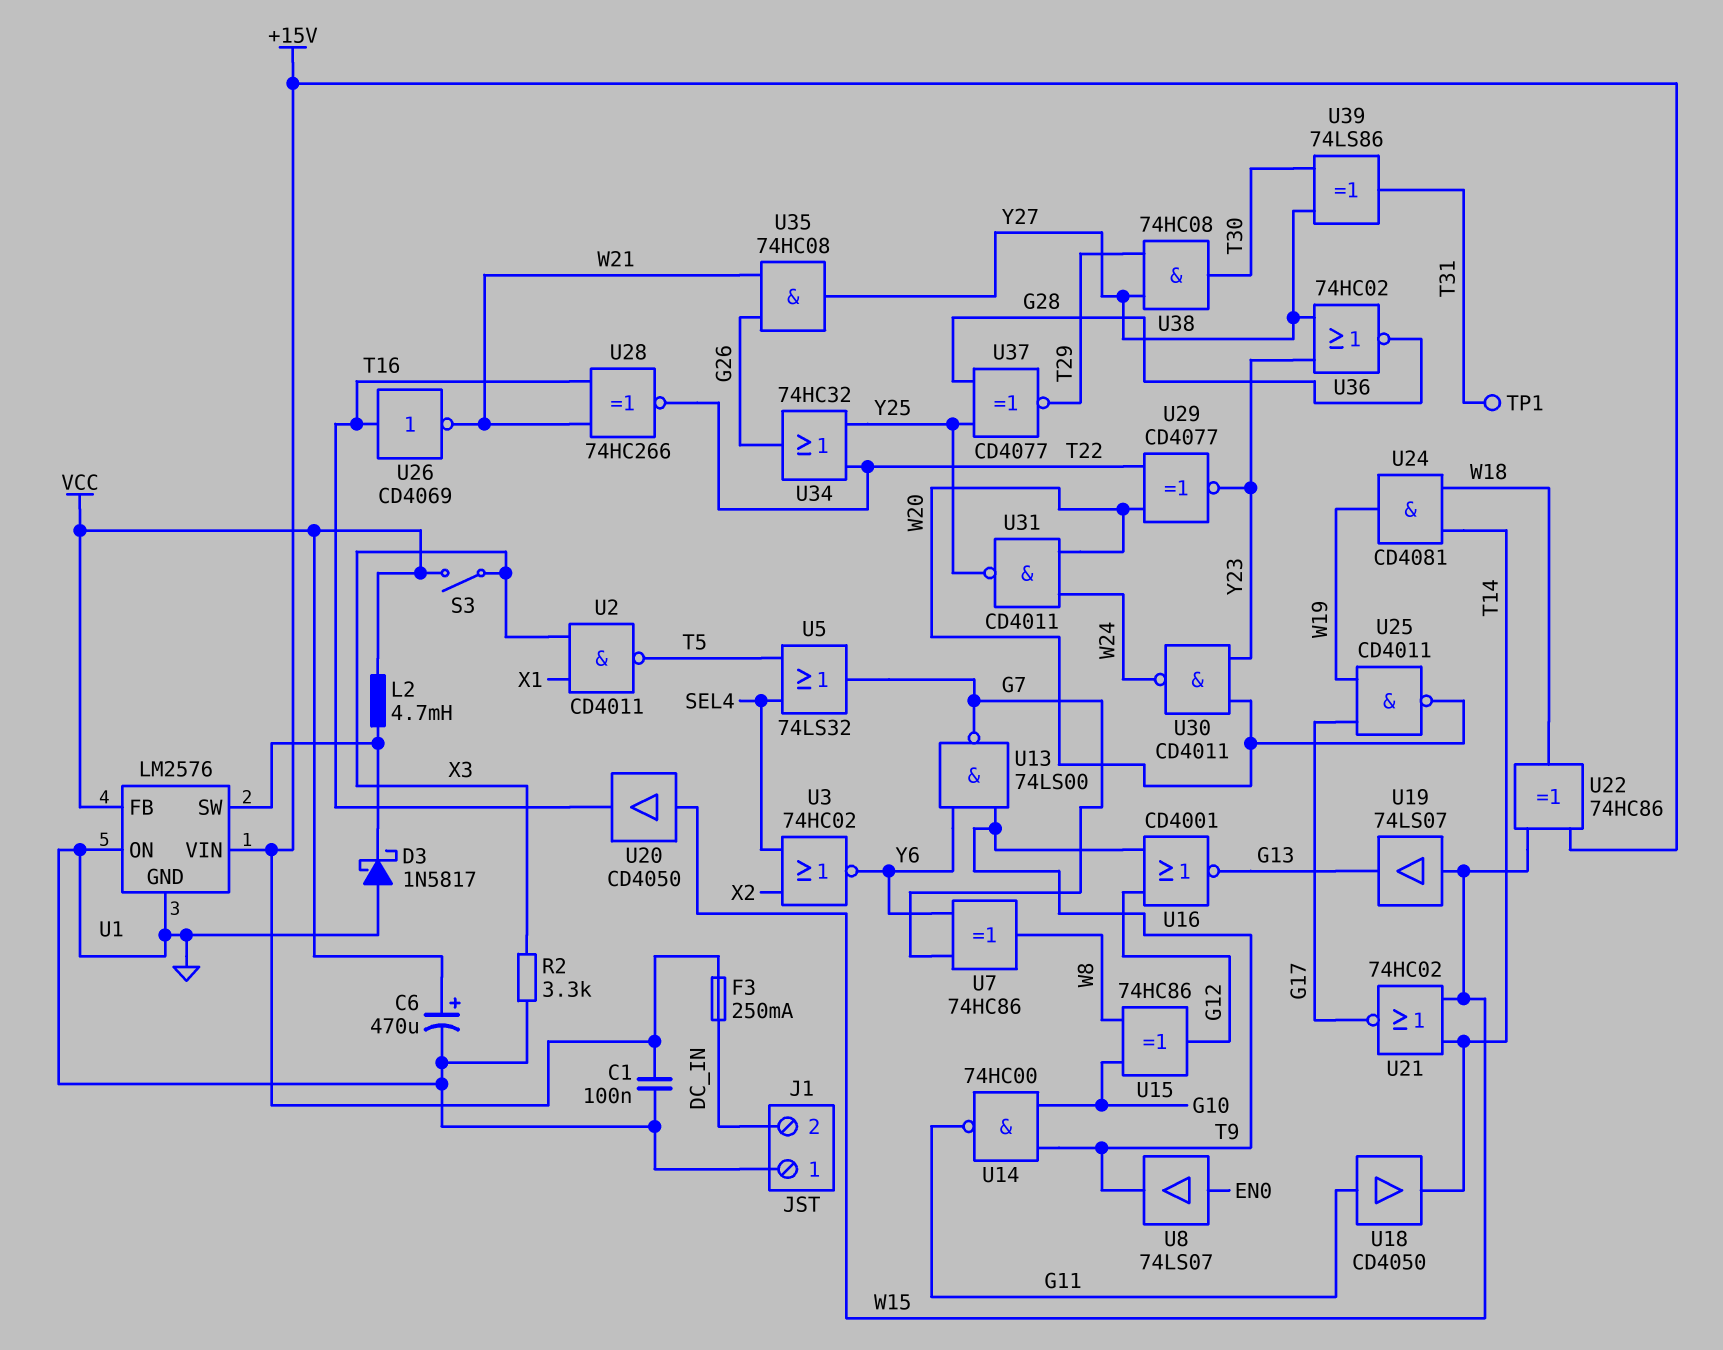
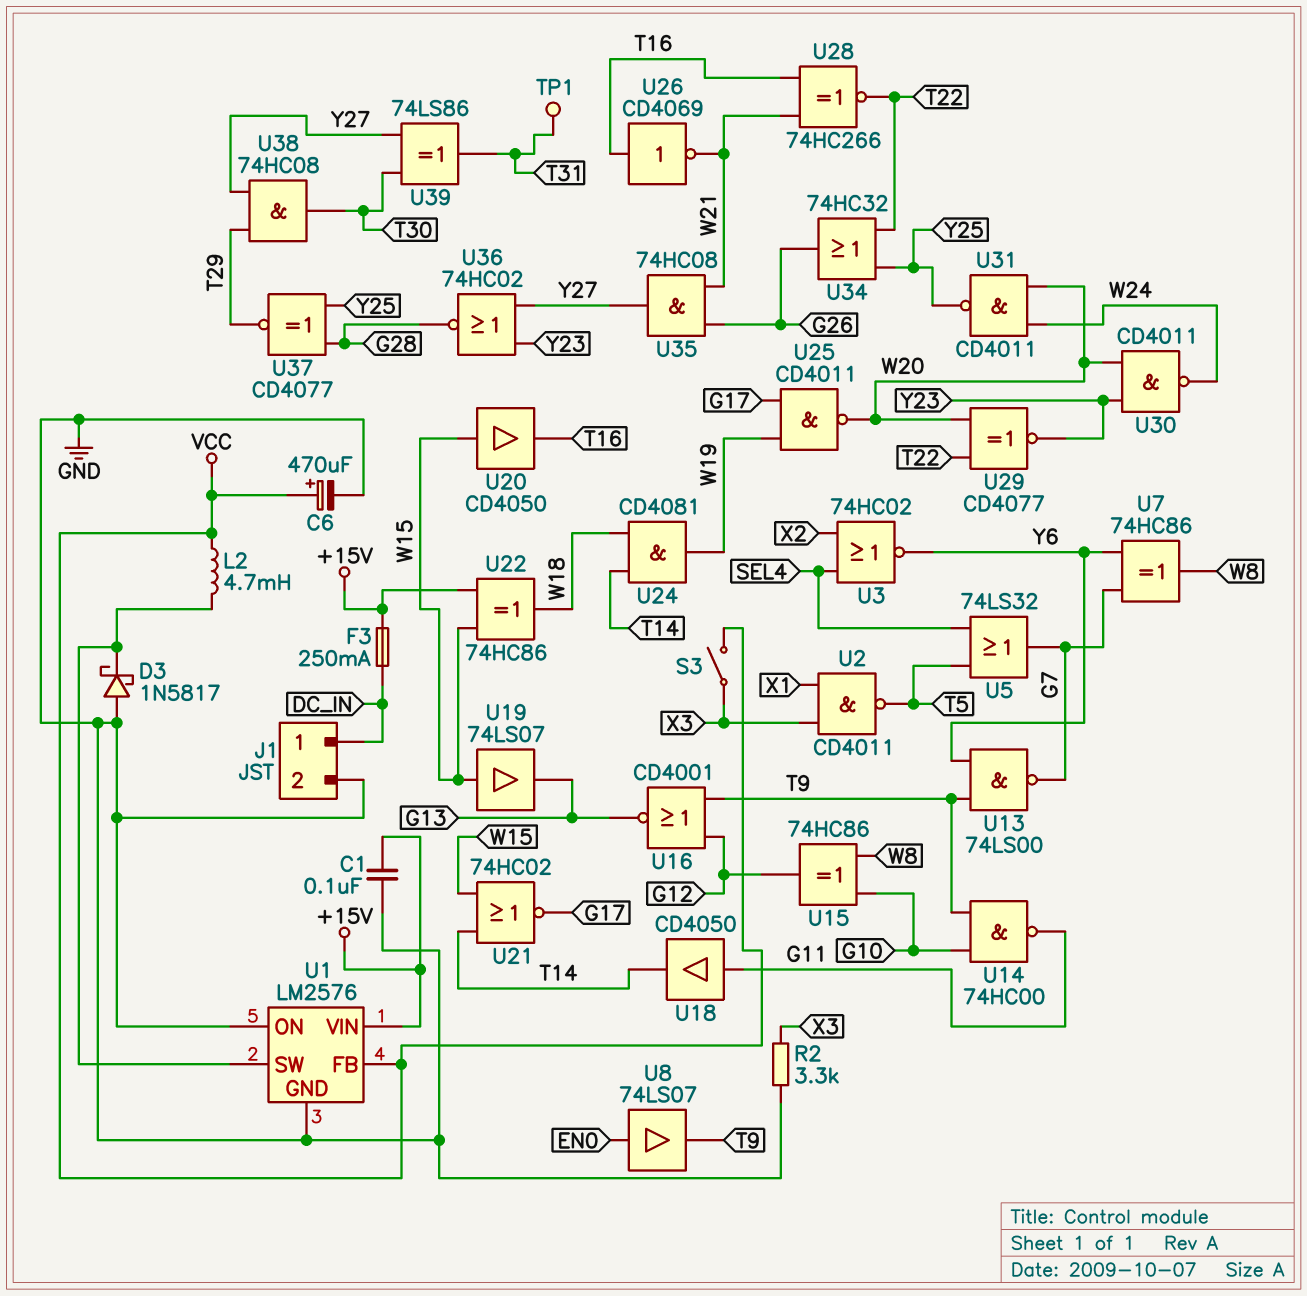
J1 pin 1: GND -> DC_IN
J1 pin 2: DC_IN -> GND

